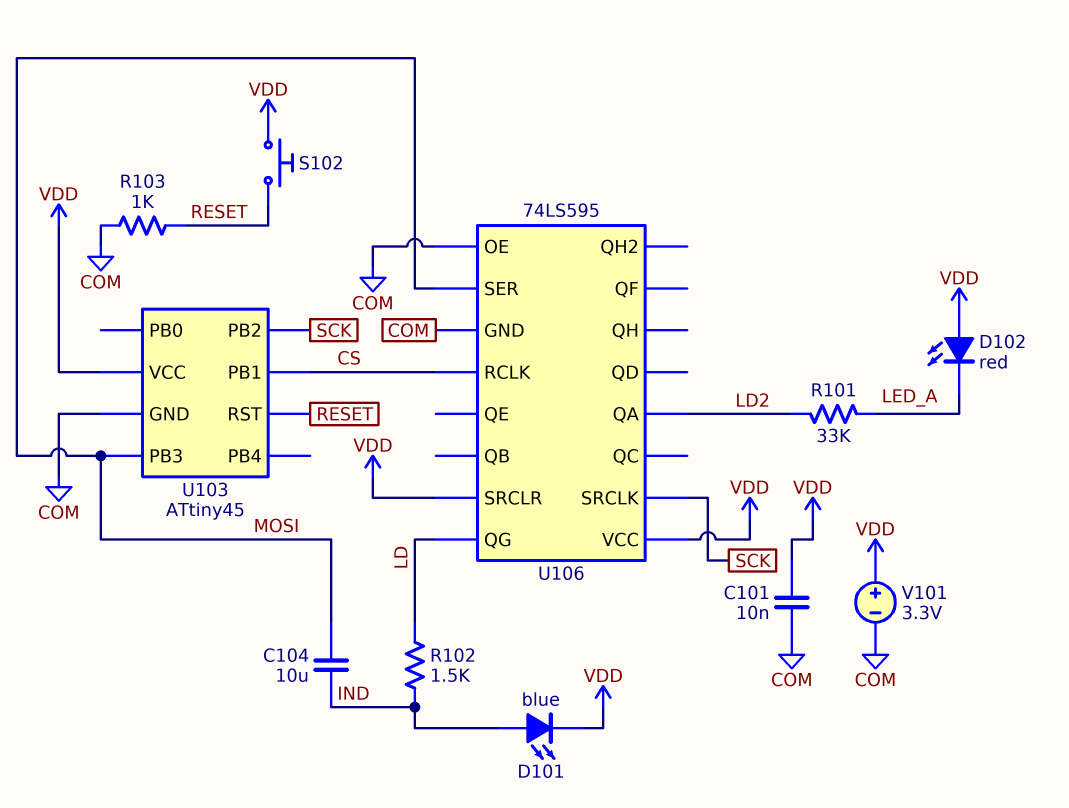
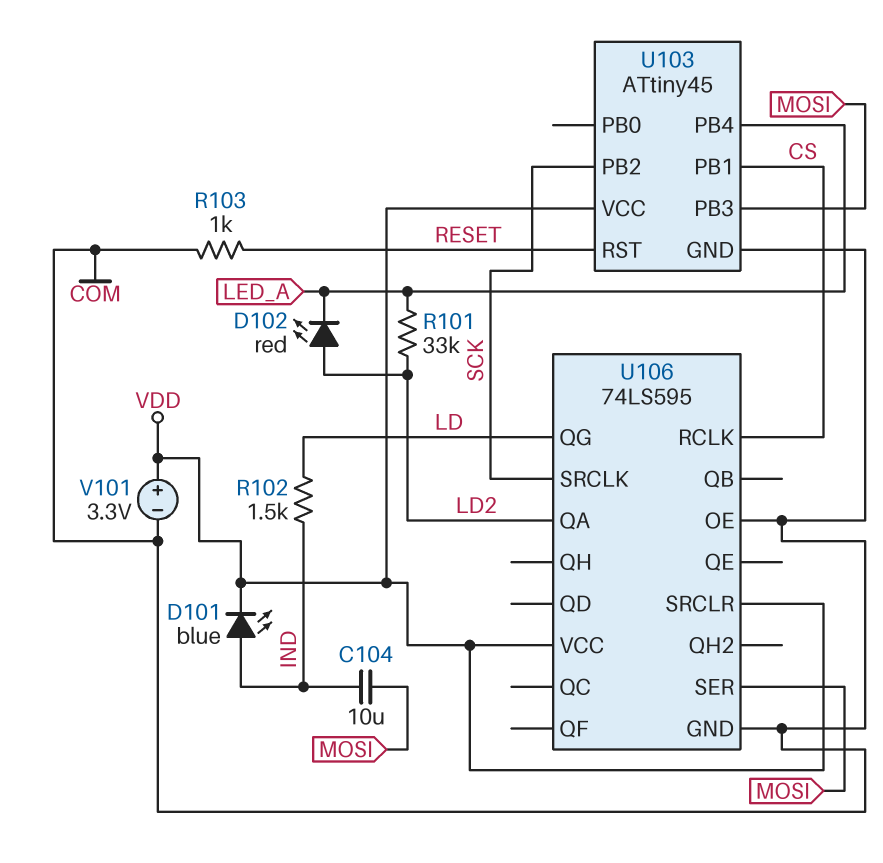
C101: 10nF (COM, VDD) -> none
D102: LED red (A VDD, K LED_A) -> LED red (A LD2, K LED_A)
S102: button (RESET, VDD) -> none
U103 pin PB4: none -> LED_A

